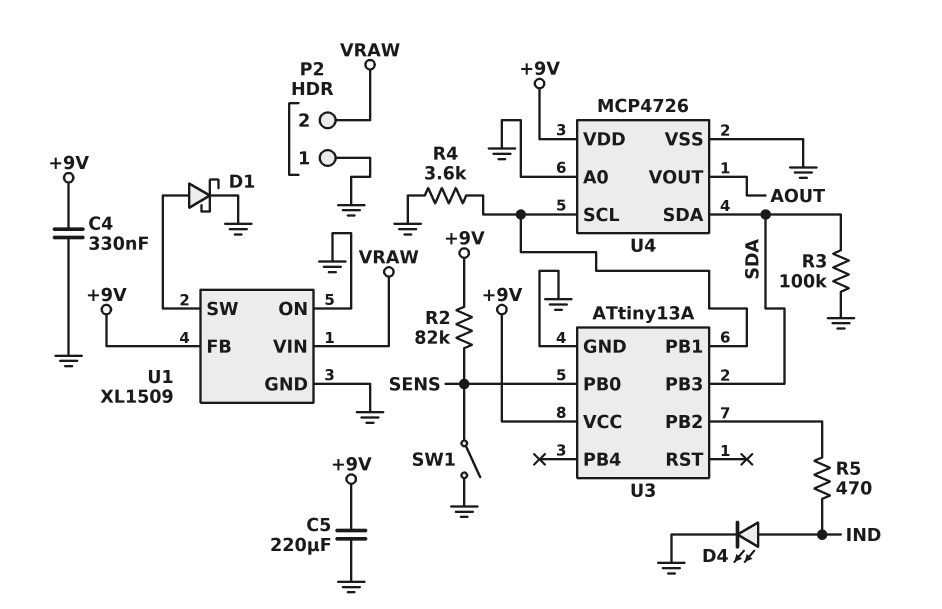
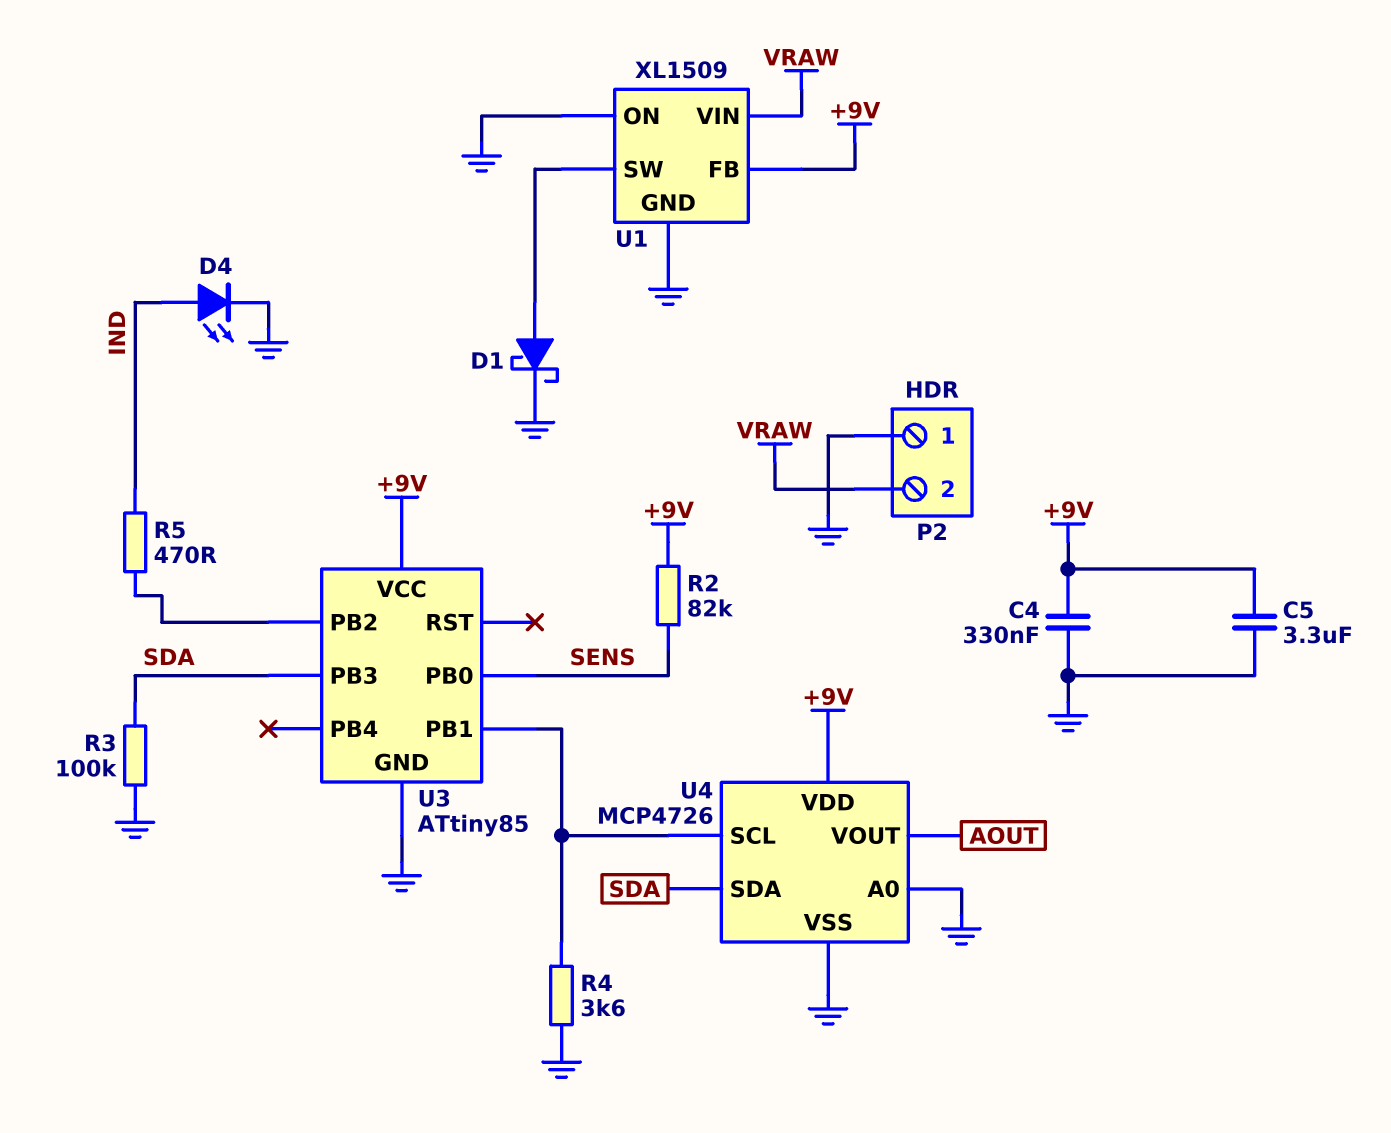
C5: 220uF (+9V, GND) -> 3.3uF (+9V, GND)
SW1: switch (GND, SENS) -> none
U3: ATtiny13A -> ATtiny85

